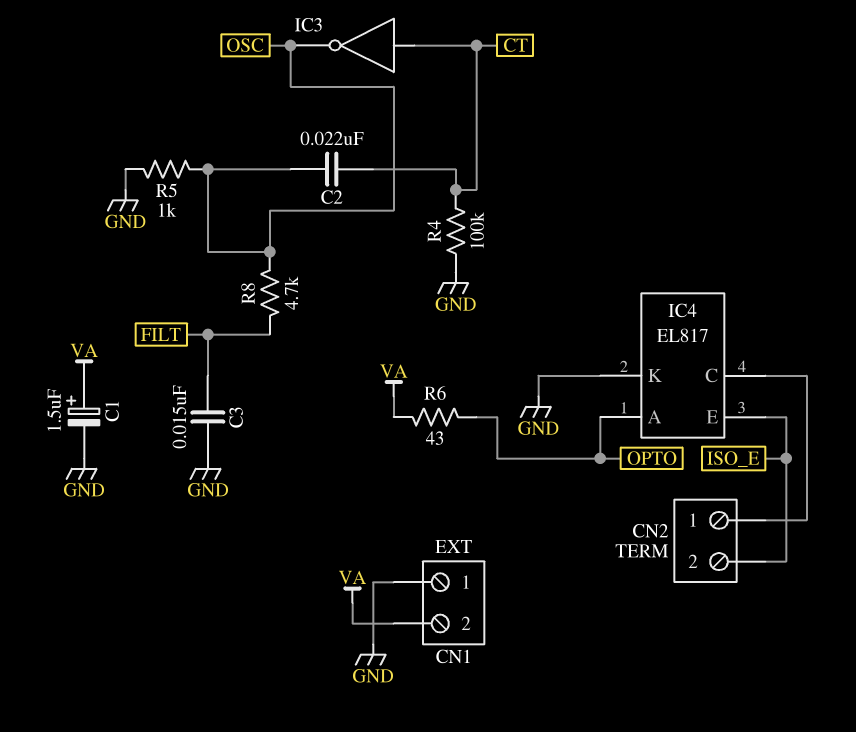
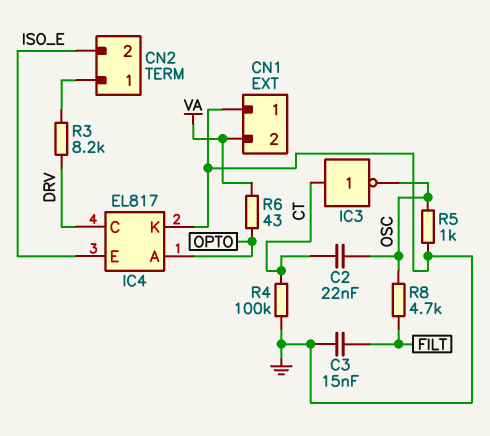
C1: 1.5uF (plus VA, minus GND) -> none
IC4 pin C: CN2/1 -> DRV
R3: none -> 8.2k (CN2/1, DRV)

